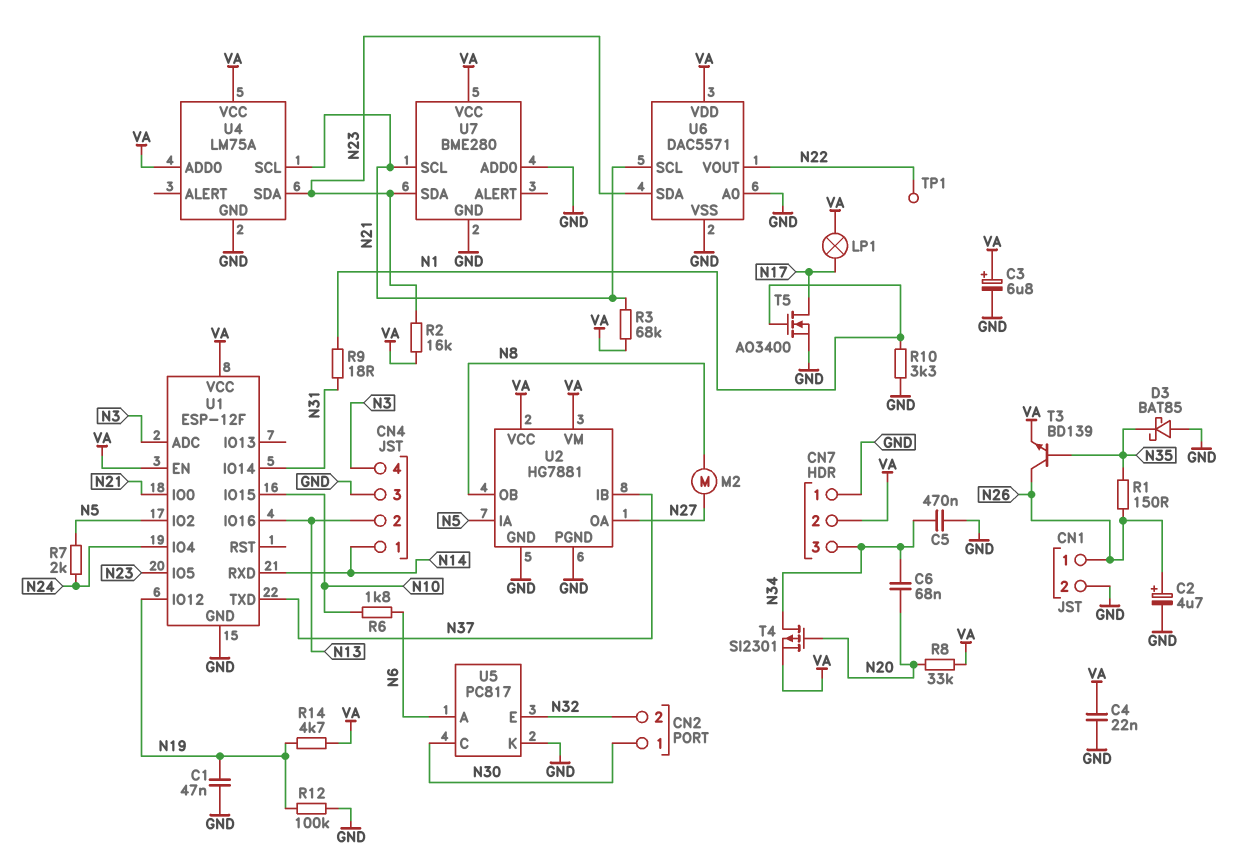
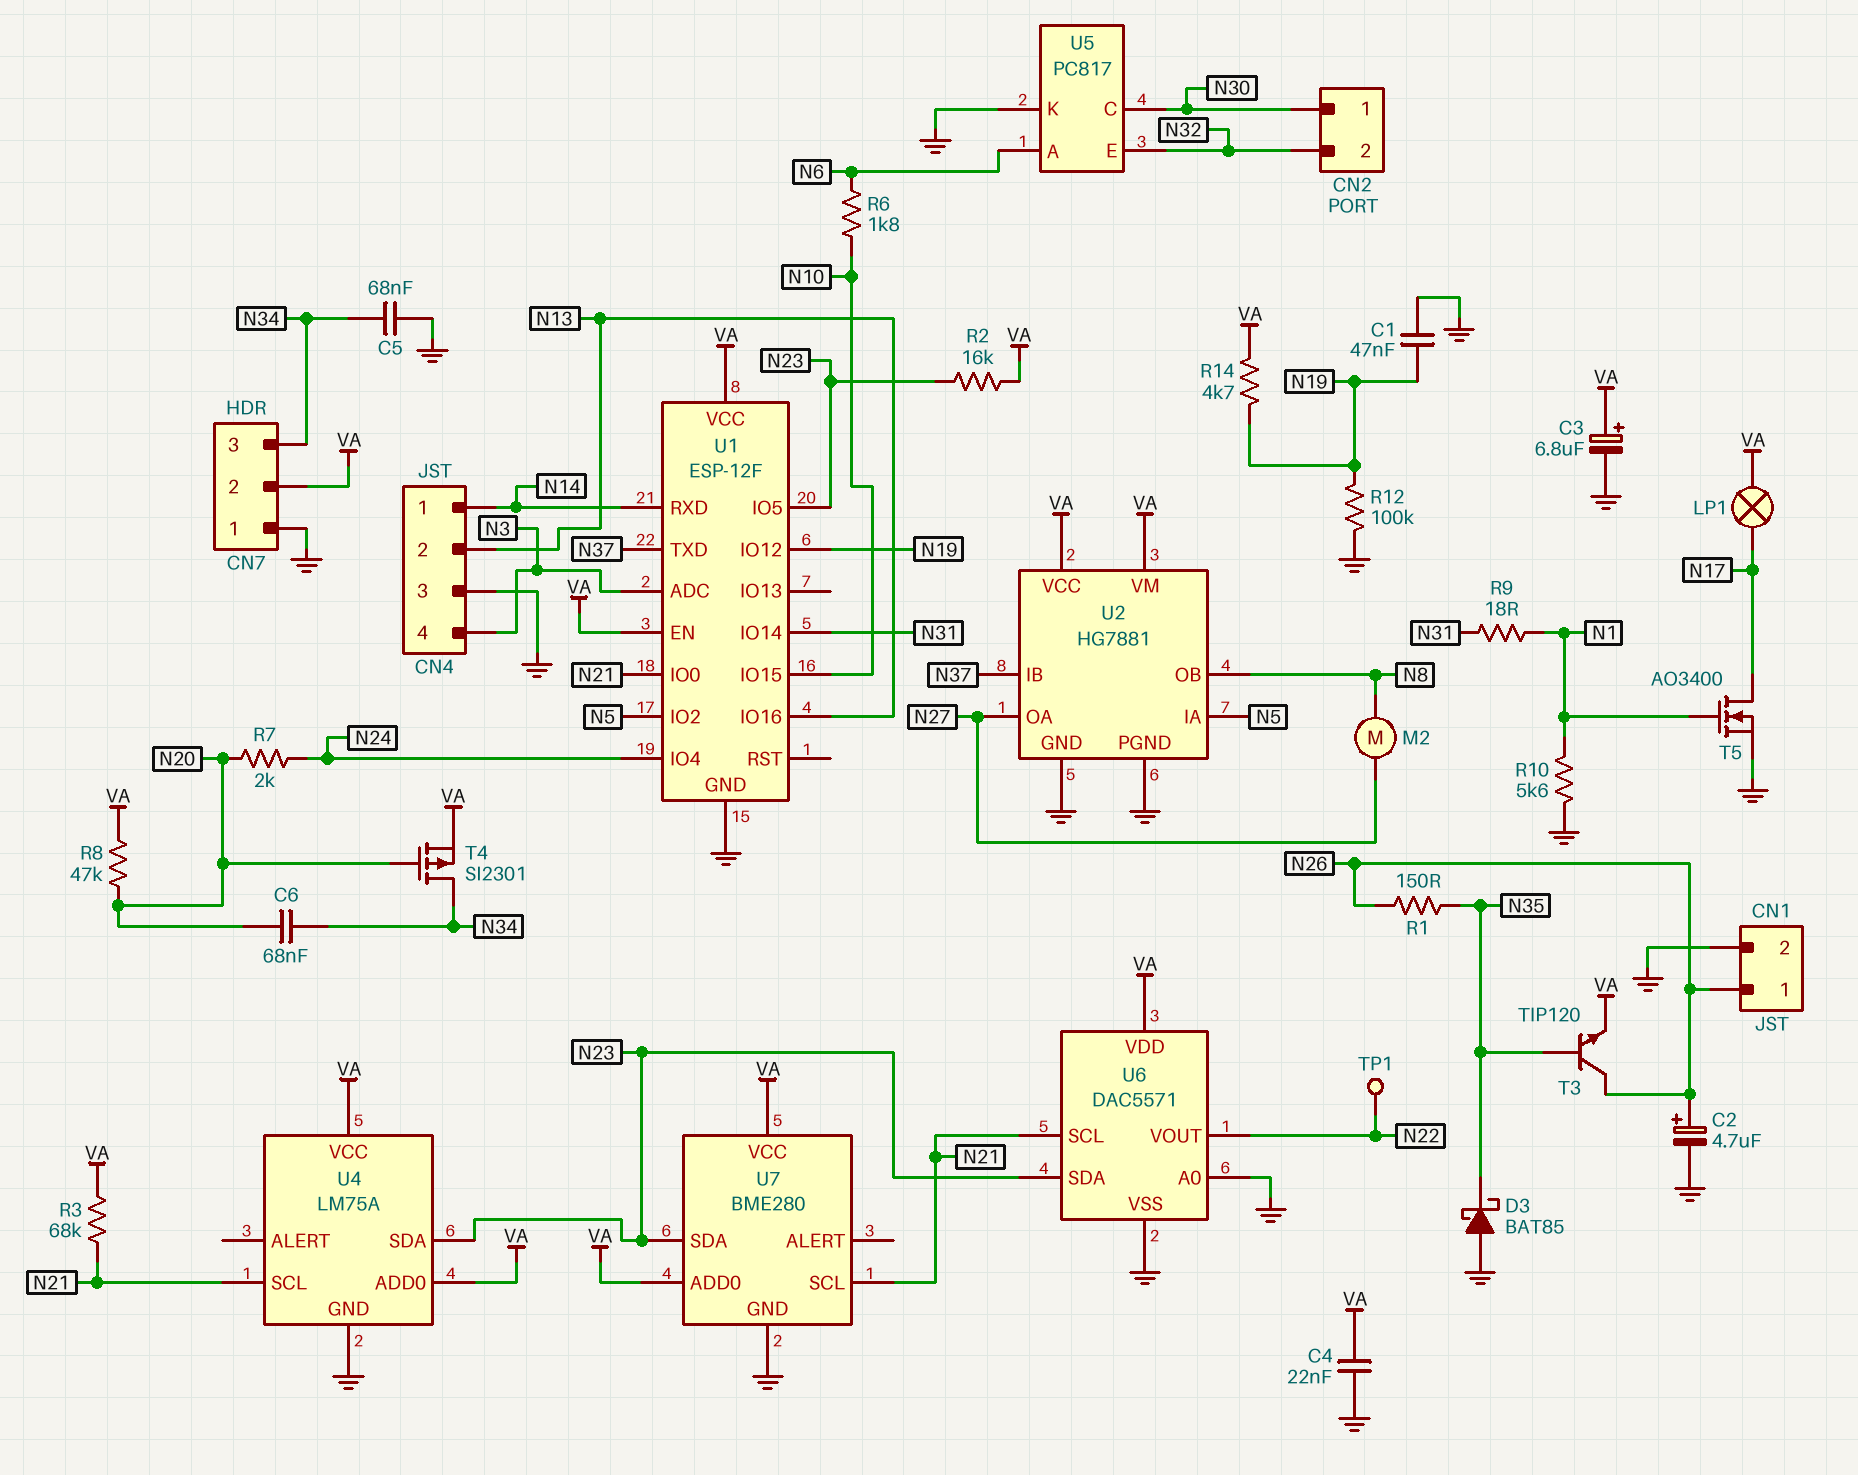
C5: 470nF (GND, N34) -> 68nF (GND, N34)
R7: 2k (N5, N24) -> 2k (N20, N24)
R8: 33k (N20, VA) -> 47k (N20, VA)
R10: 3.3k (GND, N1) -> 5.6k (GND, N1)
T3: NPN BD139 (B N35, C N26, E VA) -> NPN TIP120 (B N35, C N26, E VA)
U7 pin ADD0: GND -> VA

